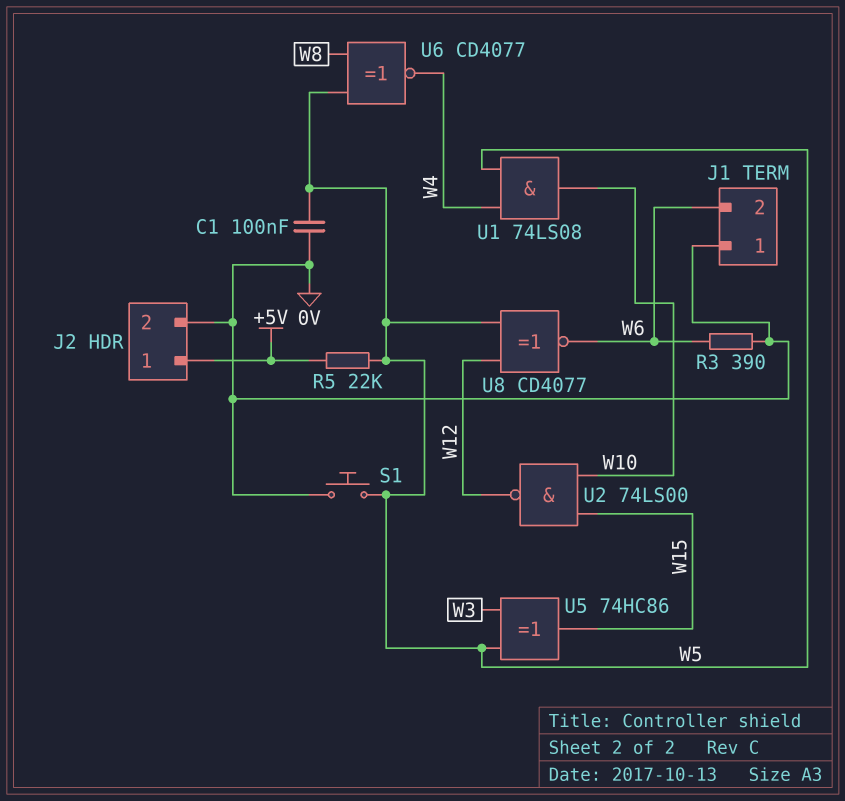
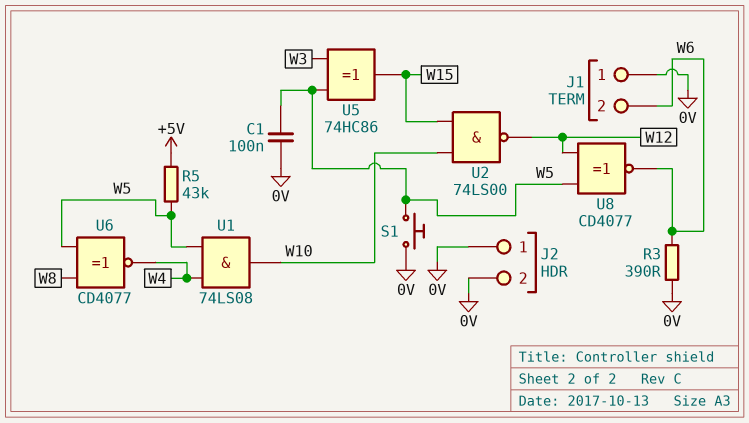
J2 pin 1: +5V -> 0V
R5: 22k (+5V, W5) -> 43k (+5V, W5)

